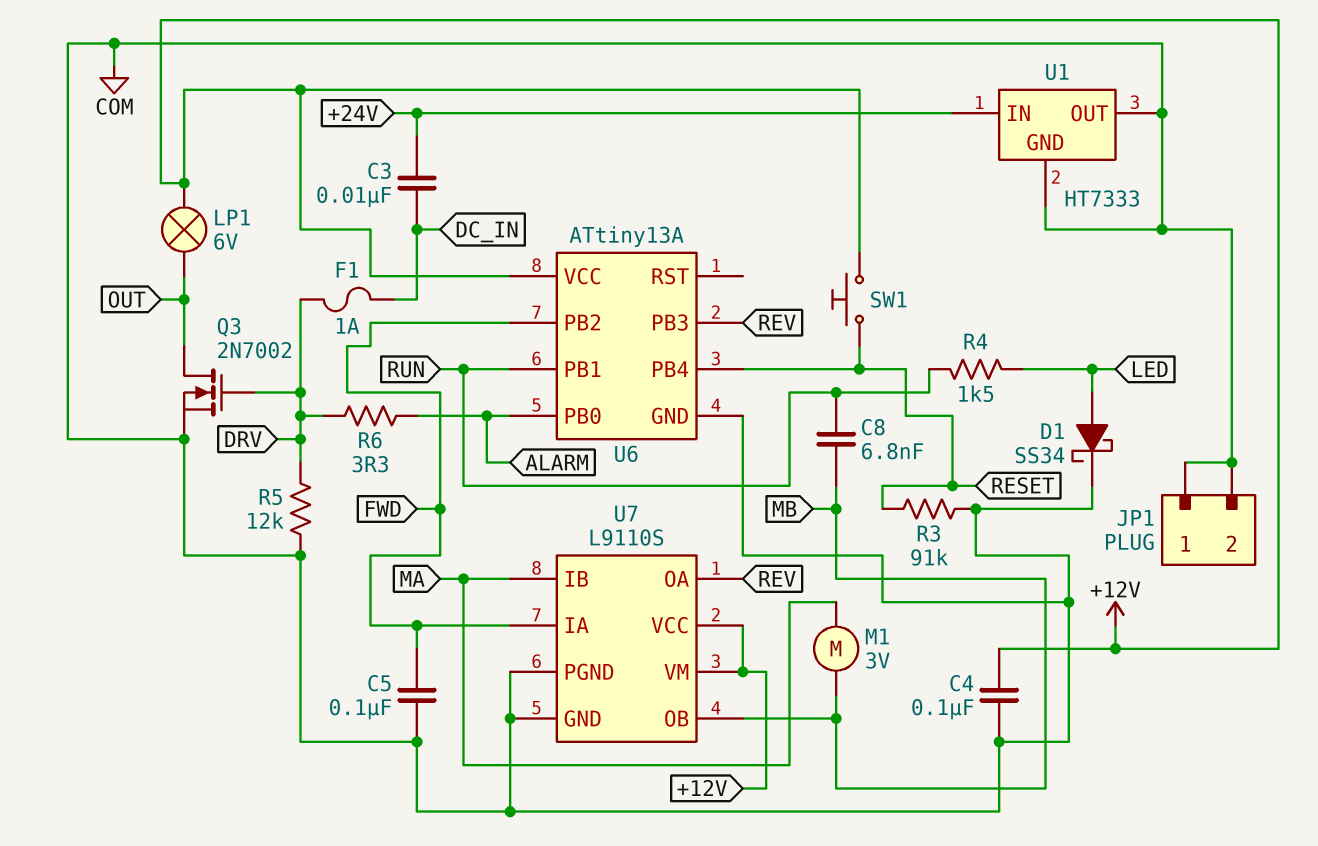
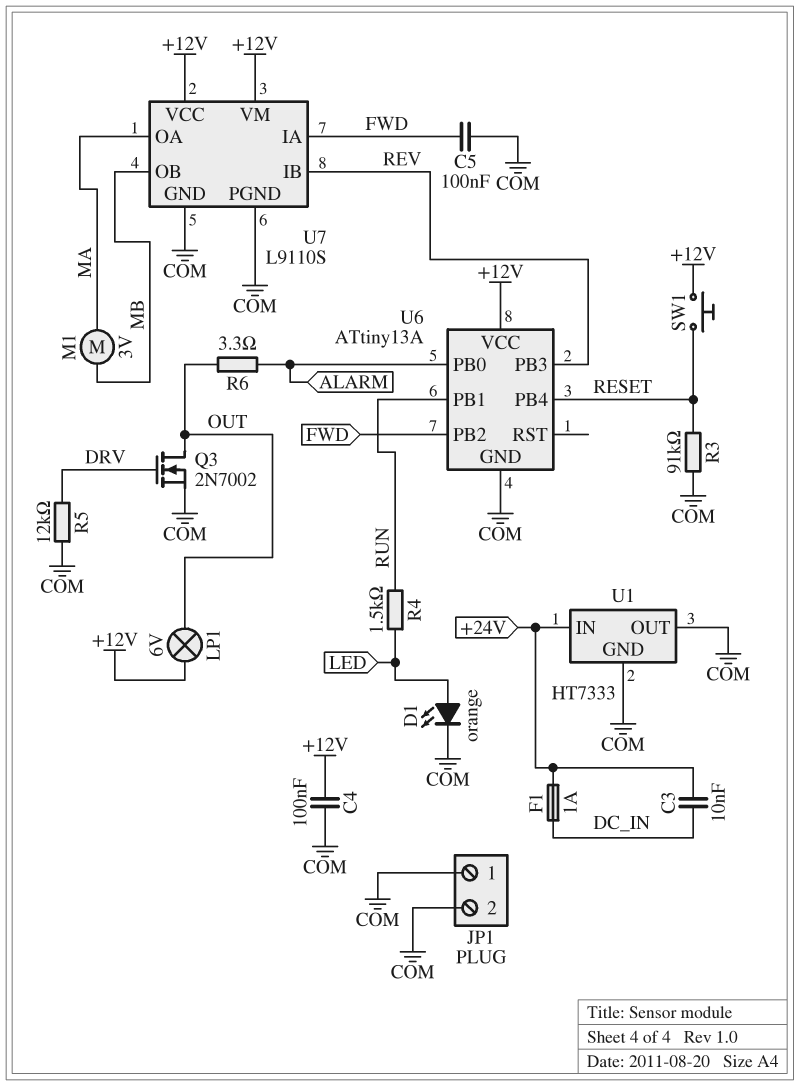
C8: 6.8nF (MB, RUN) -> none
D1: schottky SS34 (A LED, K COM) -> LED orange (A LED, K COM)
F1: 1A (DC_IN, DRV) -> 1A (+24V, DC_IN)
R6: 3.3 (ALARM, DRV) -> 3.3 (ALARM, OUT)
U7 pin IB: MA -> REV
U7 pin OA: REV -> MA

